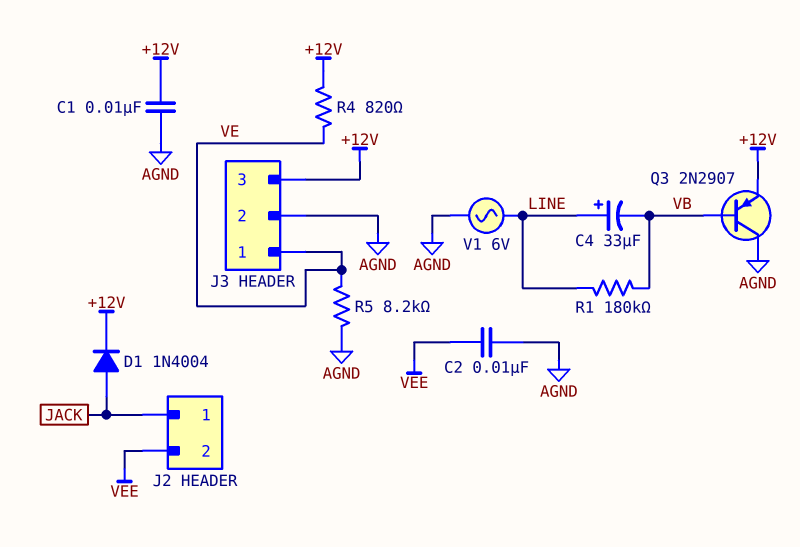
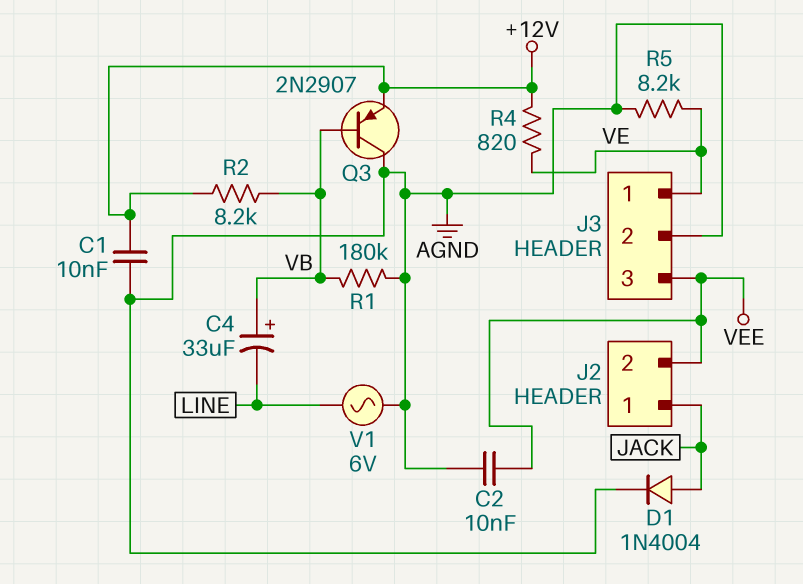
C4: 33uF (plus LINE, minus VB) -> 33uF (plus VB, minus LINE)
D1: diode 1N4004 (A JACK, K +12V) -> diode 1N4004 (A JACK, K AGND)
J3 pin 3: +12V -> VEE
R1: 180k (LINE, VB) -> 180k (AGND, VB)
R2: none -> 8.2k (+12V, VB)

